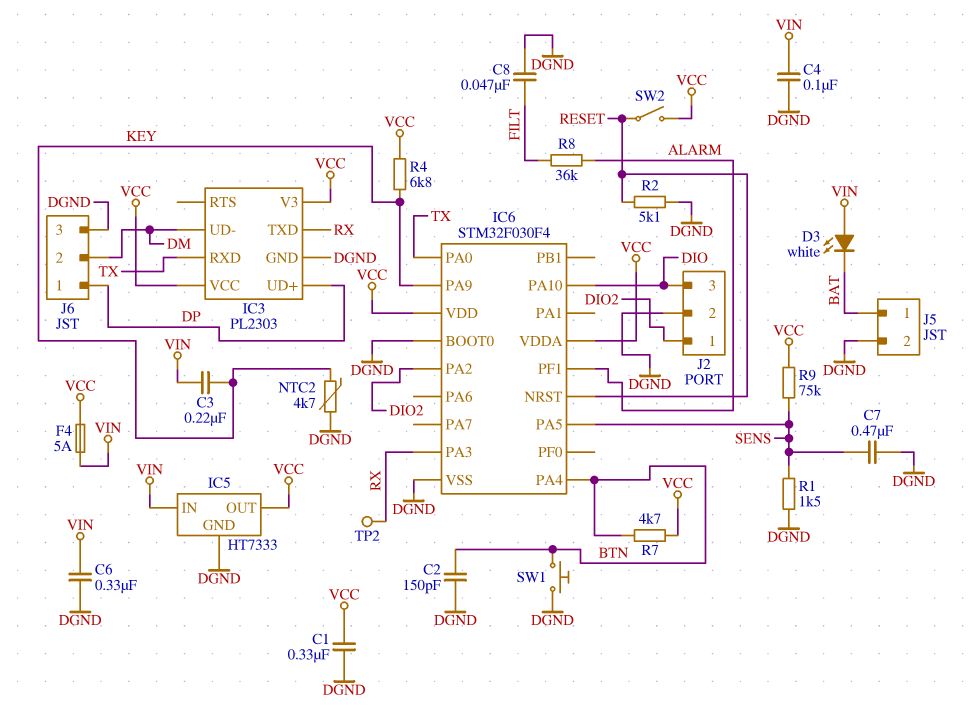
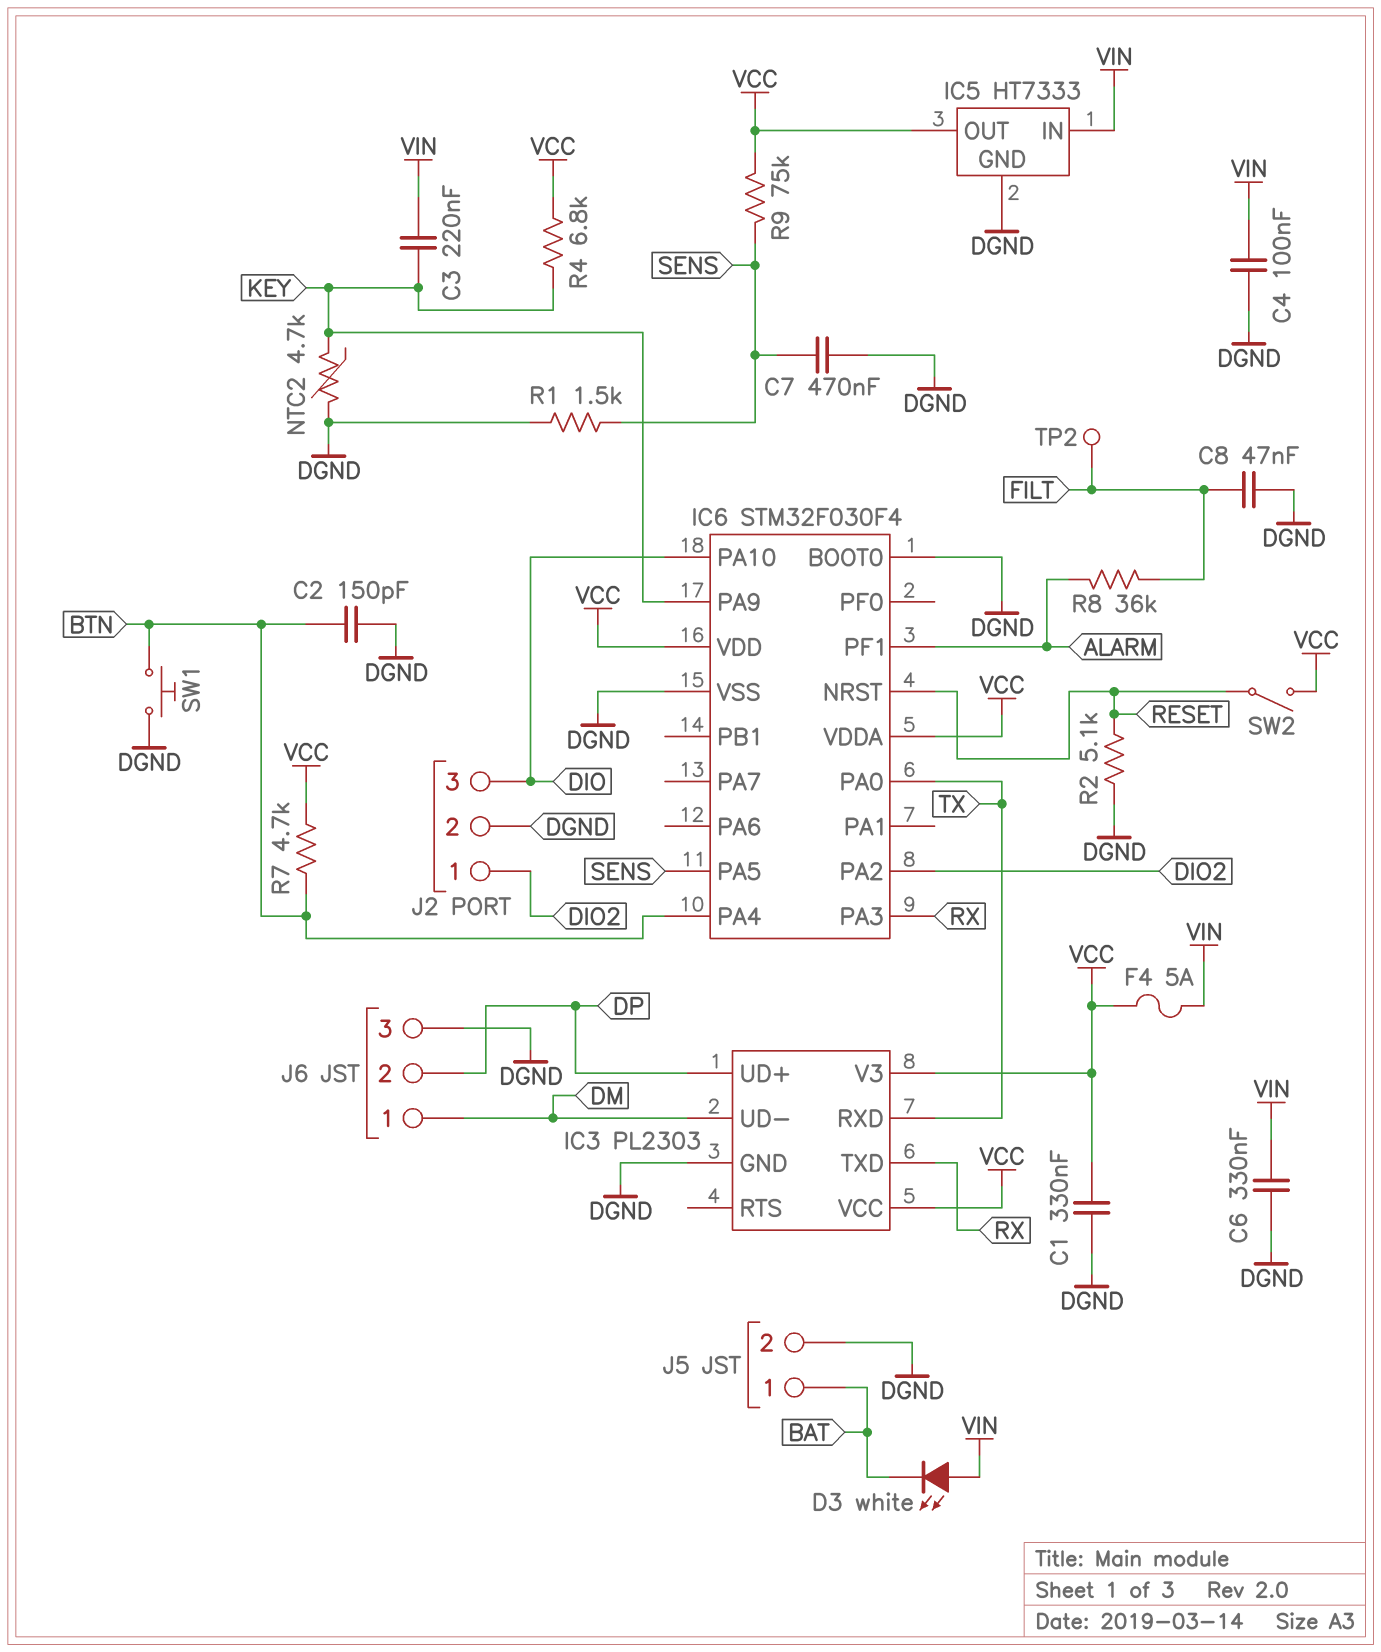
J6 pin 1: DP -> DM
J6 pin 2: DM -> DP
TP2: test point (RX) -> test point (FILT)

